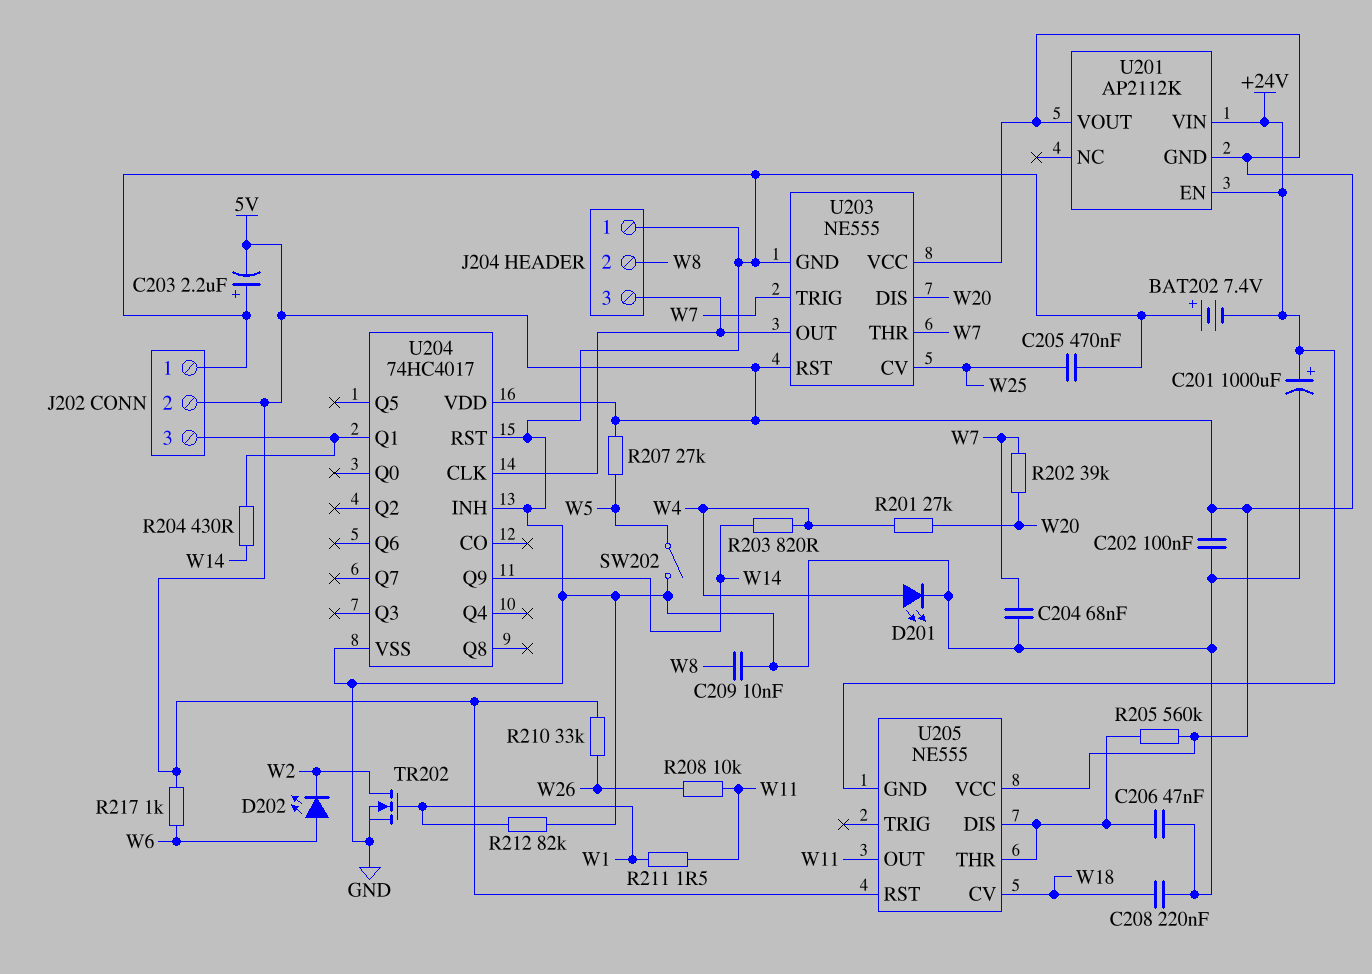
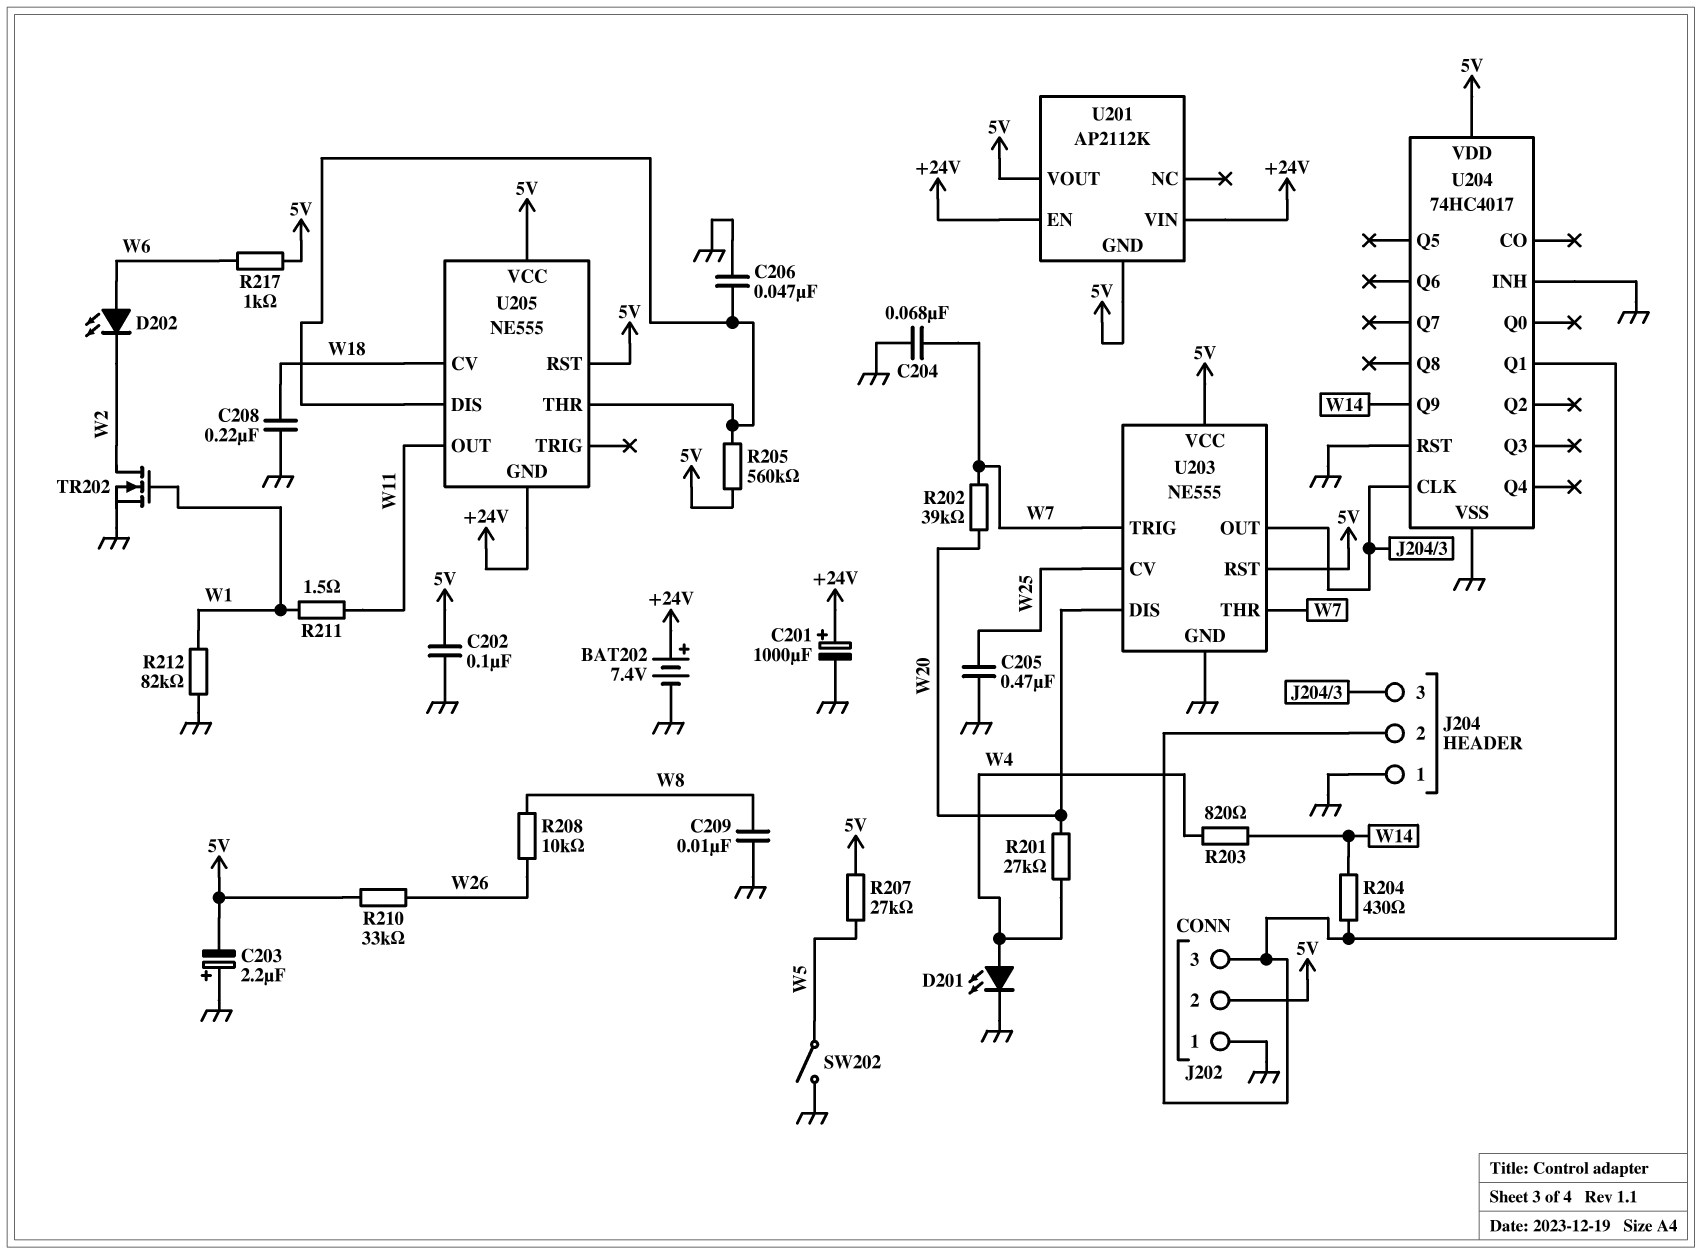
BAT202: 7.4V (plus GND, minus +24V) -> 7.4V (plus +24V, minus GND)
J204 pin 2: W8 -> J202/3
R208: 10k (W11, W26) -> 10k (W8, W26)

